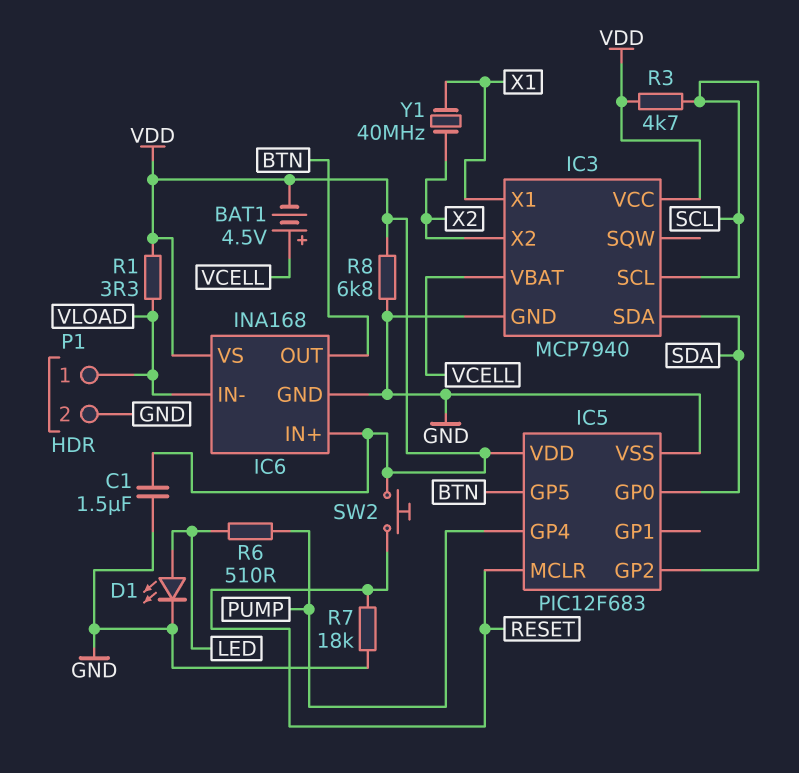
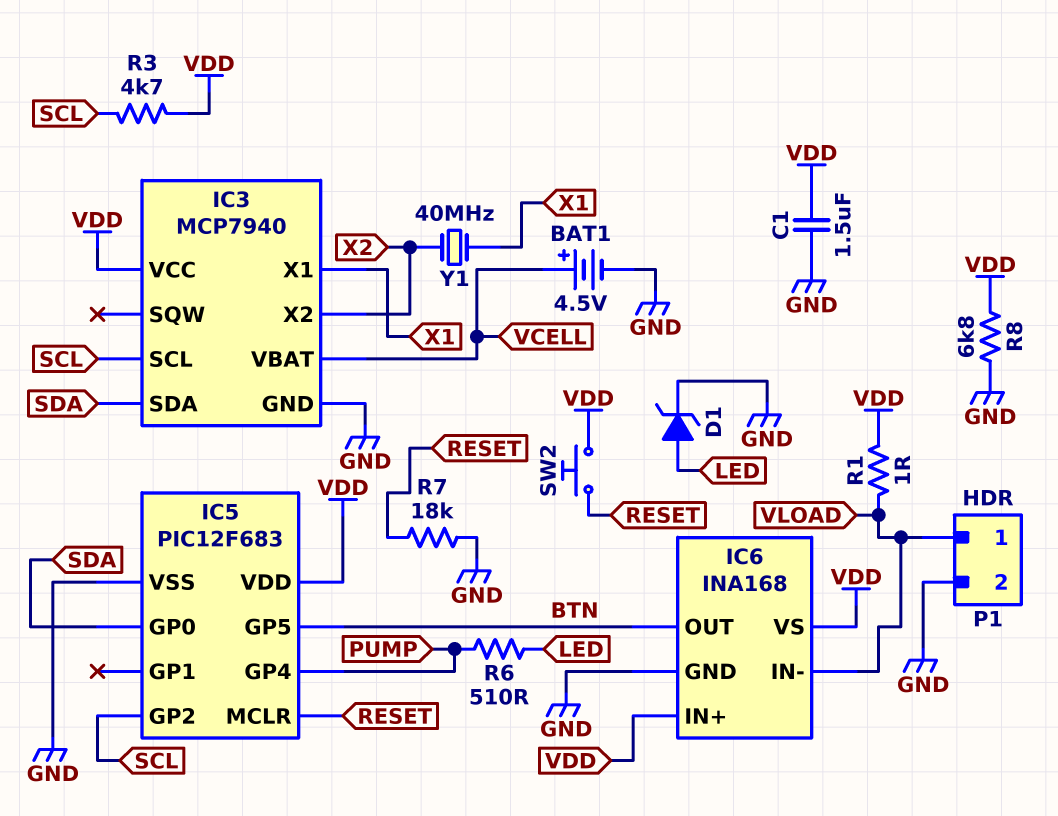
BAT1: 4.5V (plus VCELL, minus VDD) -> 4.5V (plus VCELL, minus GND)
D1: LED (A LED, K GND) -> zener (A LED, K GND)
R1: 3.3 (VDD, VLOAD) -> 1 (VDD, VLOAD)

